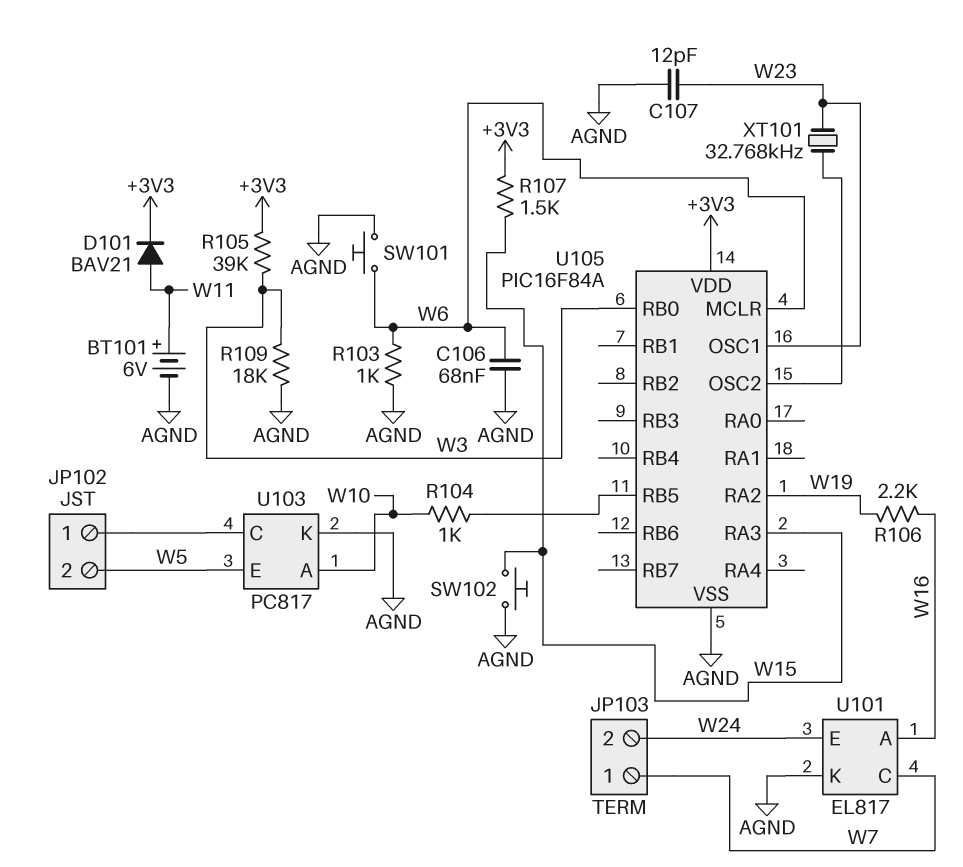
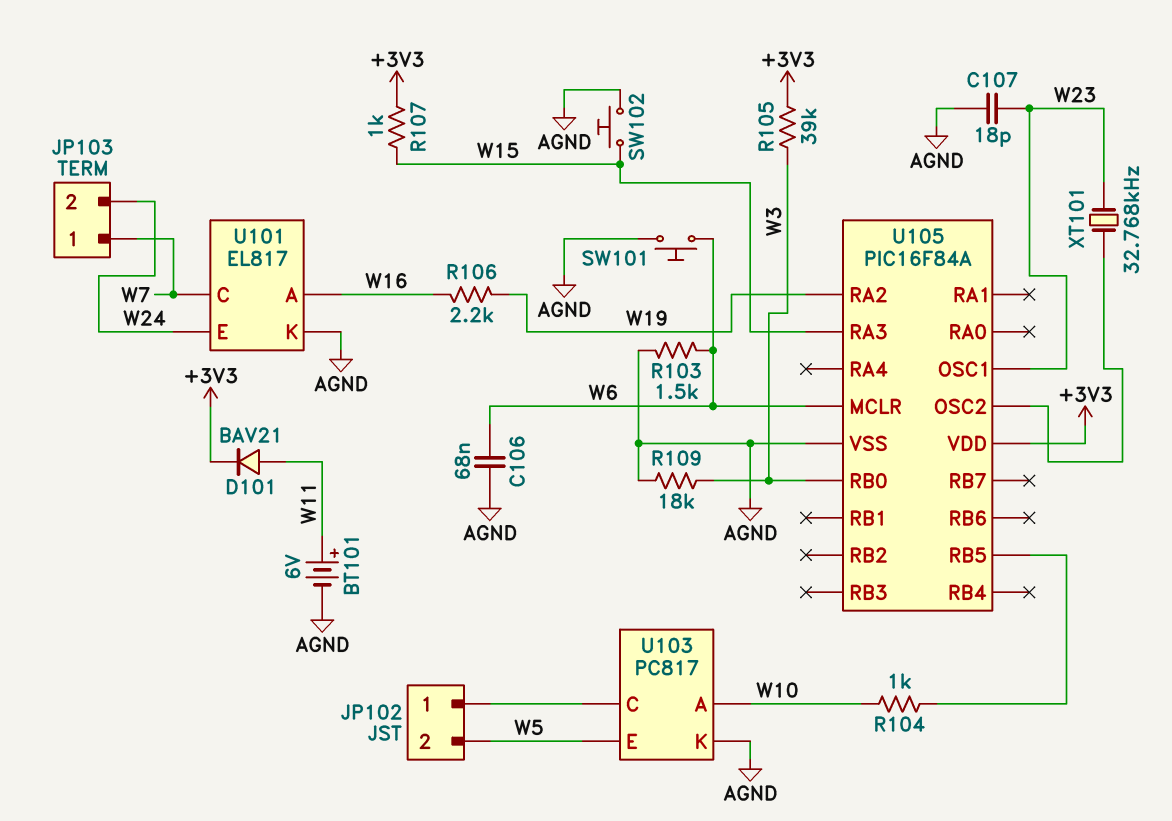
C107: 12pF (AGND, W23) -> 18pF (AGND, W23)
R103: 1k (AGND, W6) -> 1.5k (AGND, W6)
R107: 1.5k (+3V3, W15) -> 1k (+3V3, W15)

